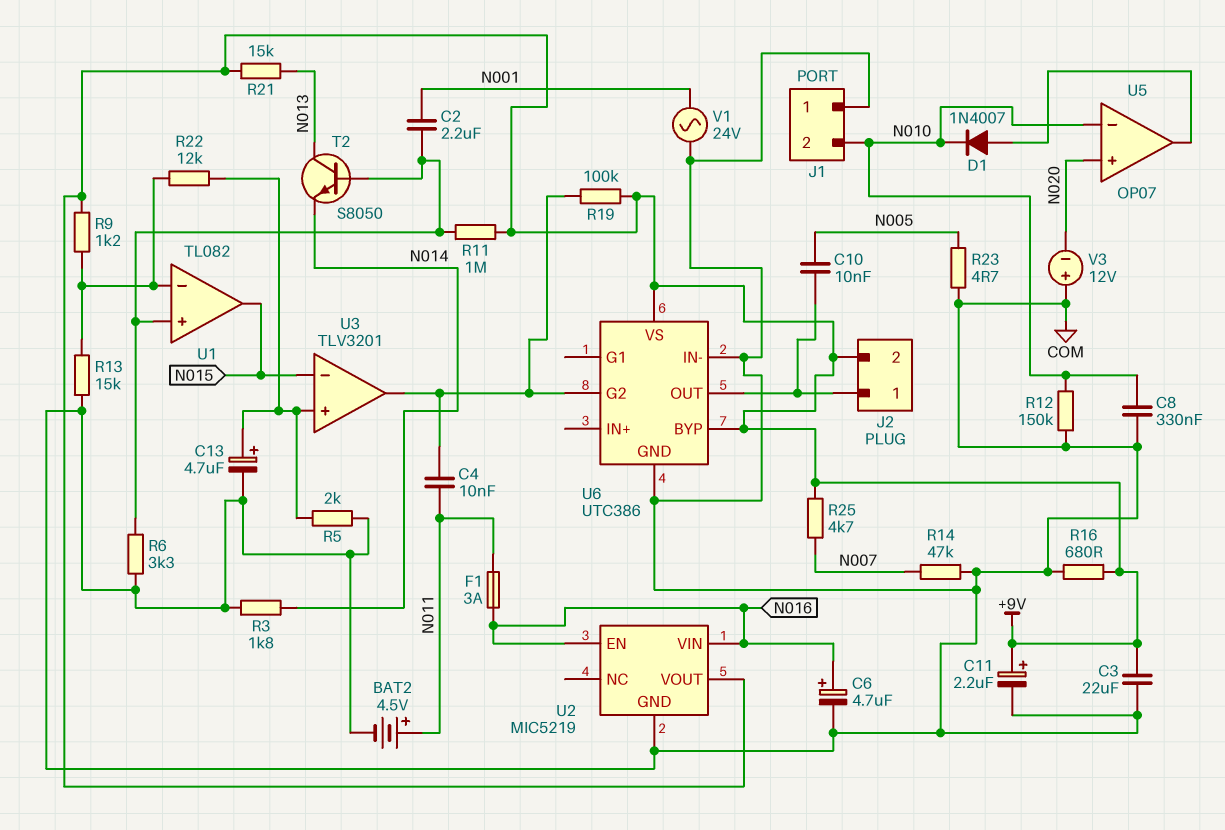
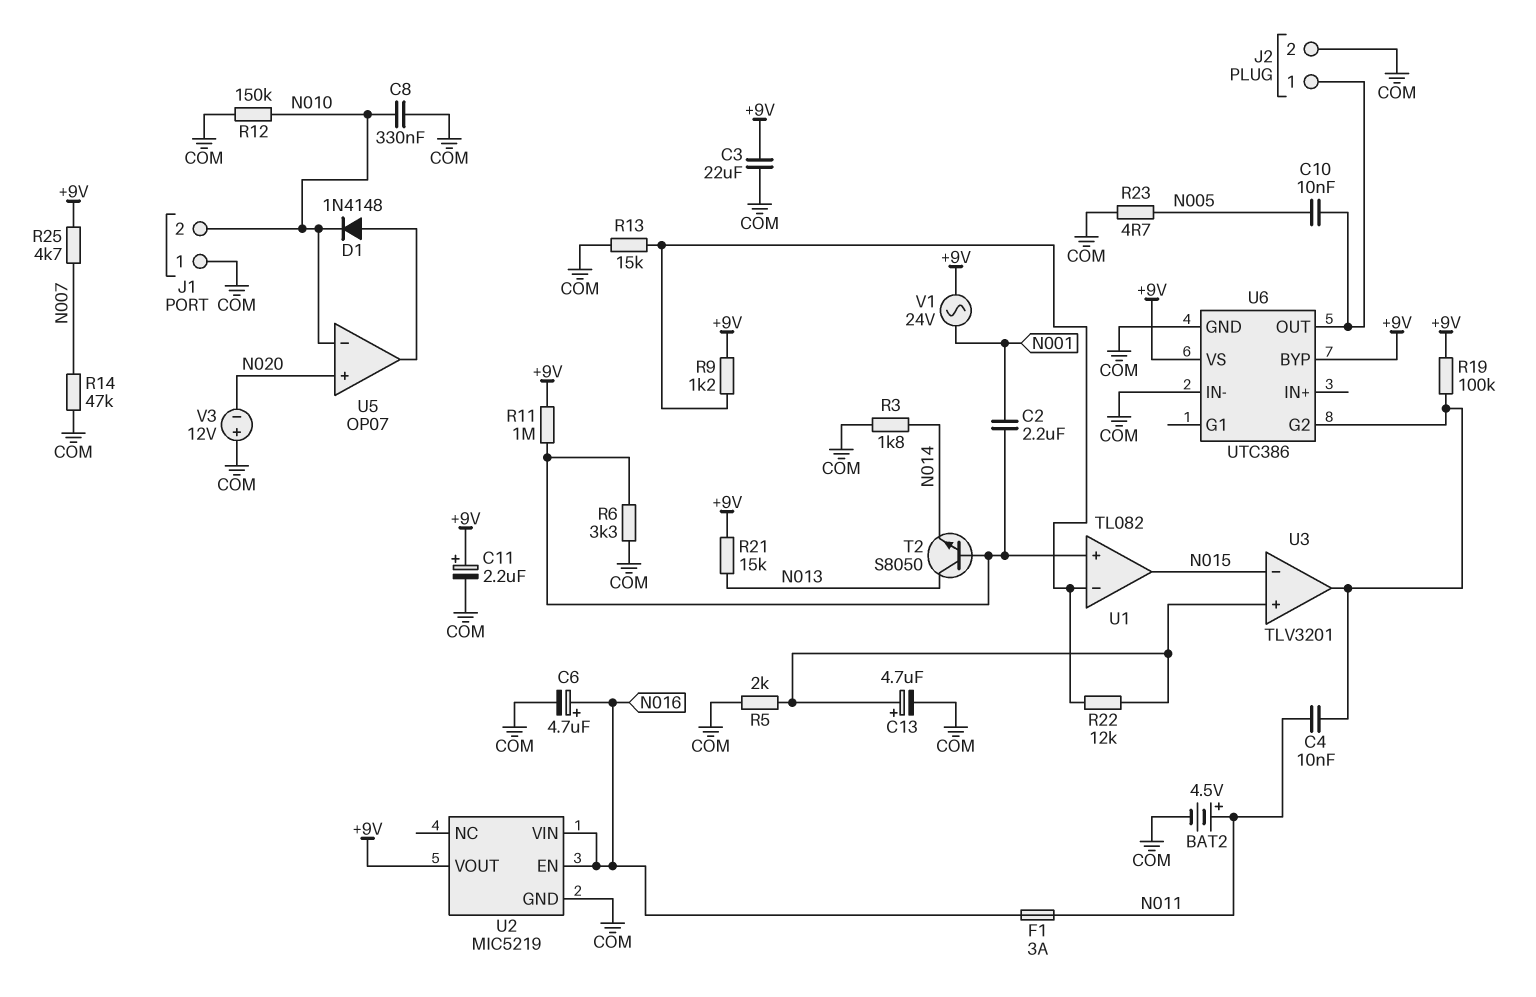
D1: diode 1N4007 (A U5/out, K N010) -> diode 1N4148 (A U5/out, K N010)
J2 pin 2: +9V -> COM
R16: 680 (+9V, COM) -> none
V1: AC 24V (COM, N001) -> AC 24V (+9V, N001)

